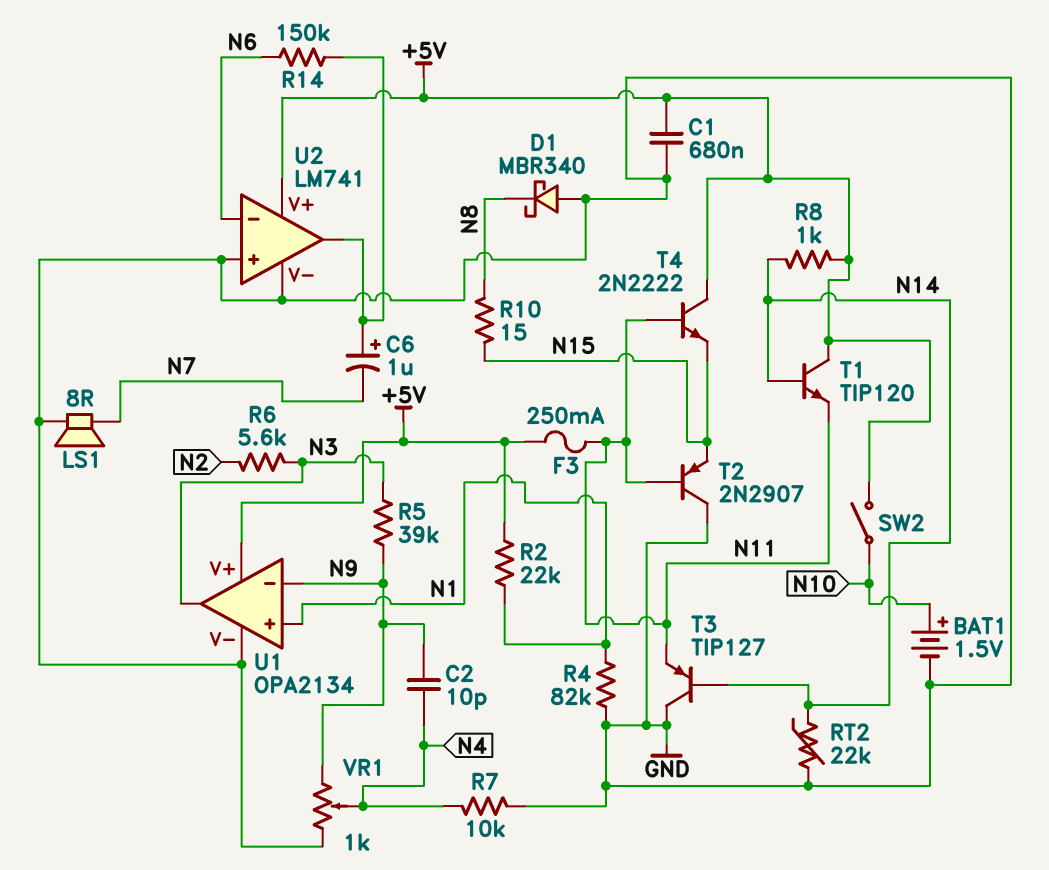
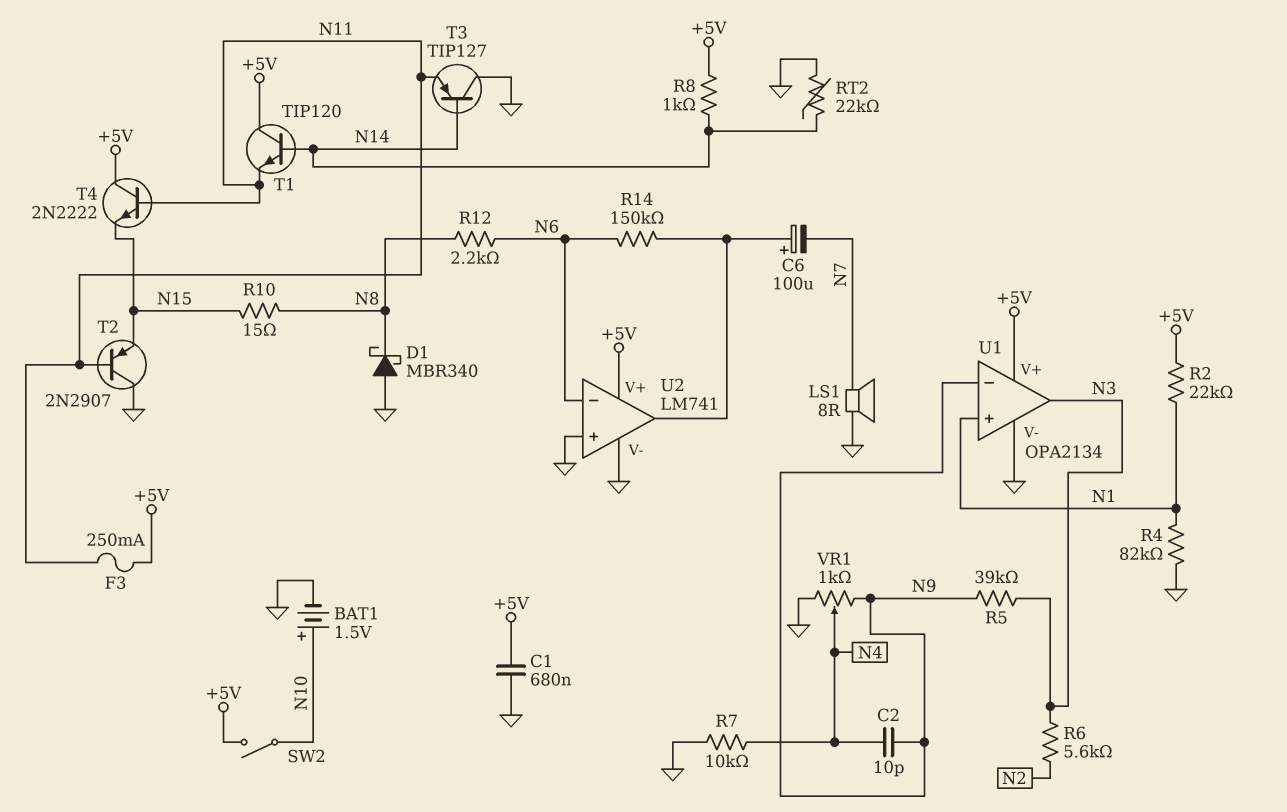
C6: 1uF (plus U2/out, minus N7) -> 100uF (plus U2/out, minus N7)
R12: none -> 2.2k (N6, N8)

